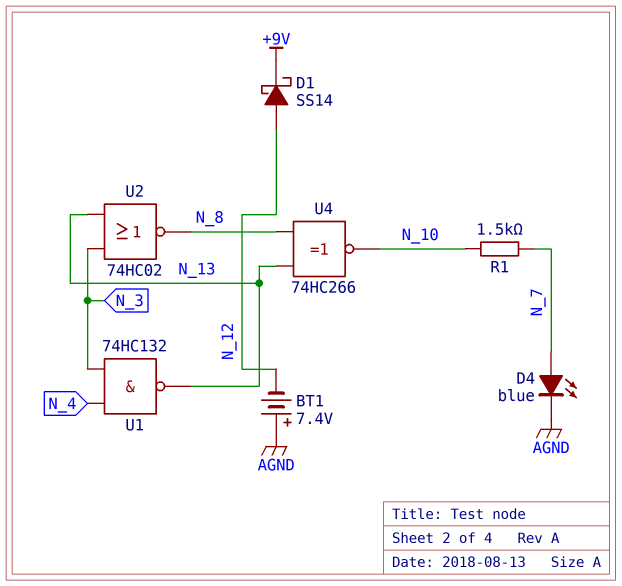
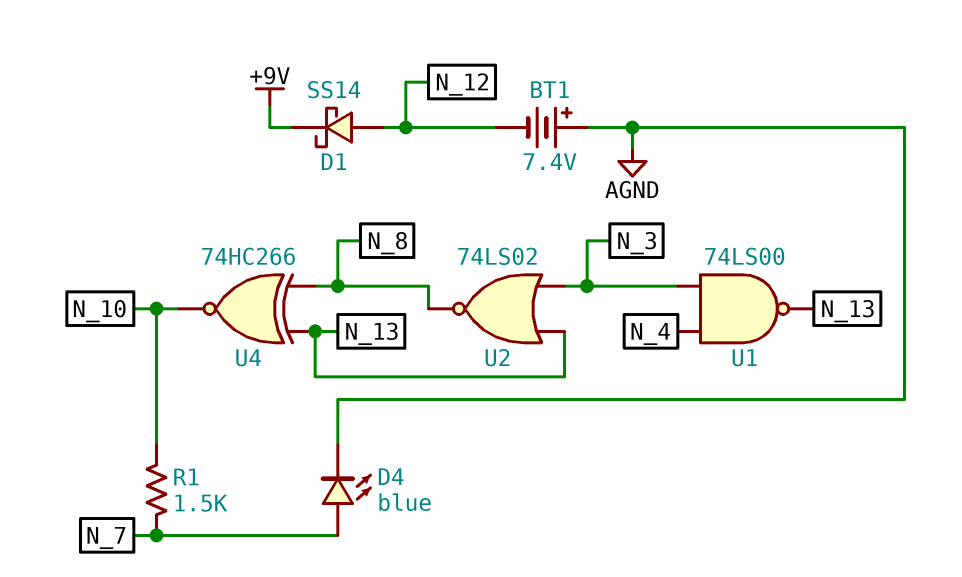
U1: NAND 74HC132 (in N_3, in N_4, out N_13) -> NAND 74LS00 (in N_3, in N_4, out N_13)
U2: NOR 74HC02 (in N_3, in N_13, out N_8) -> NOR 74LS02 (in N_3, in N_13, out N_8)

